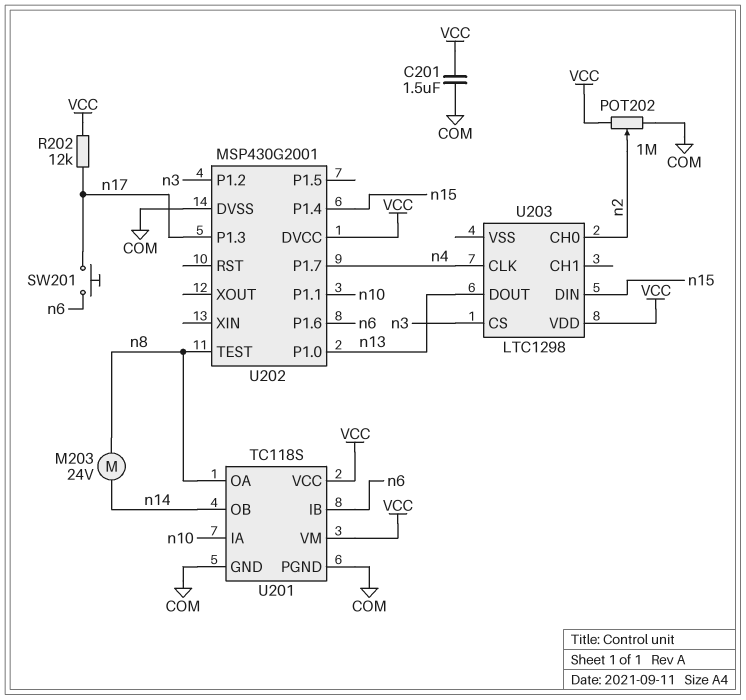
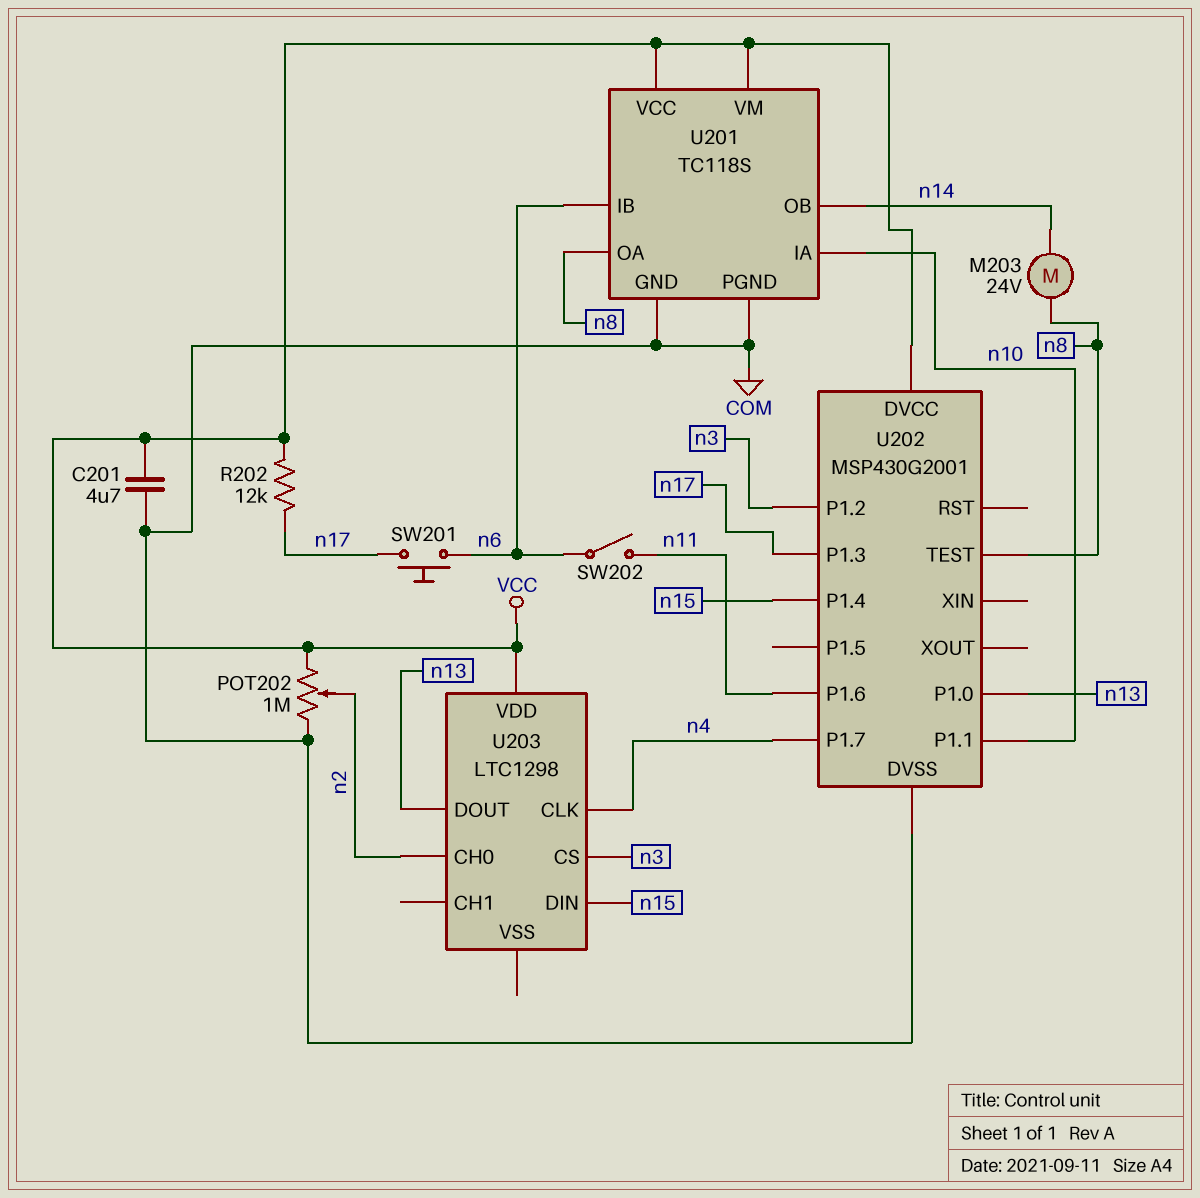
C201: 1.5uF (COM, VCC) -> 4.7uF (COM, VCC)
SW202: none -> switch (n6, n11)
U202 pin P1.6: n6 -> n11

